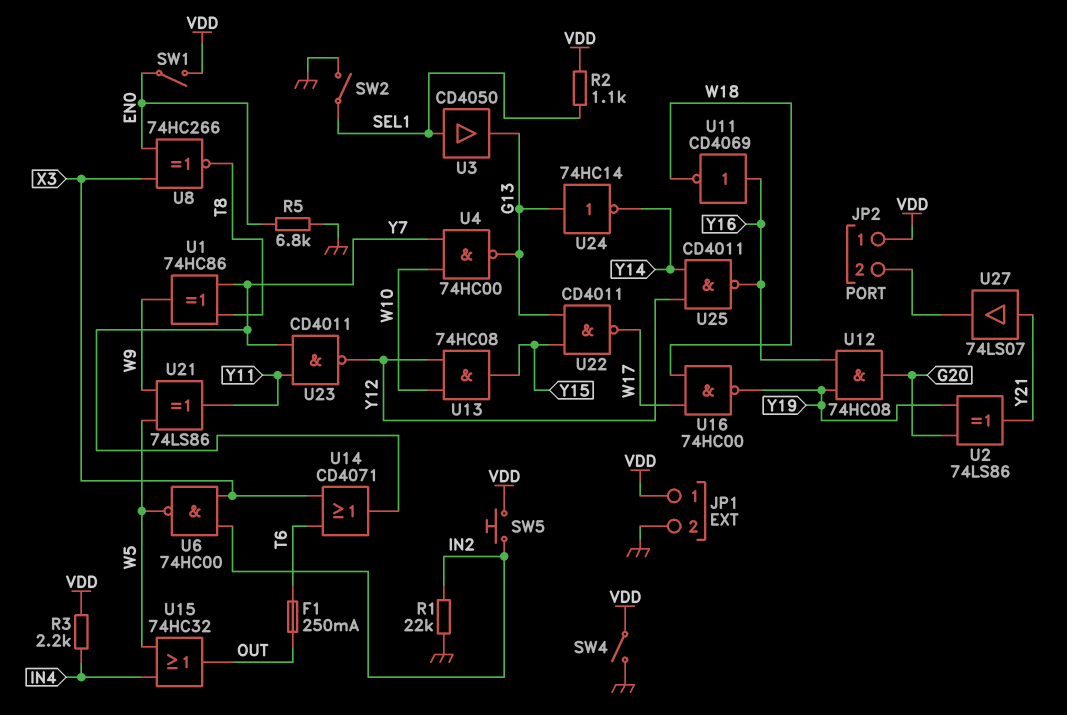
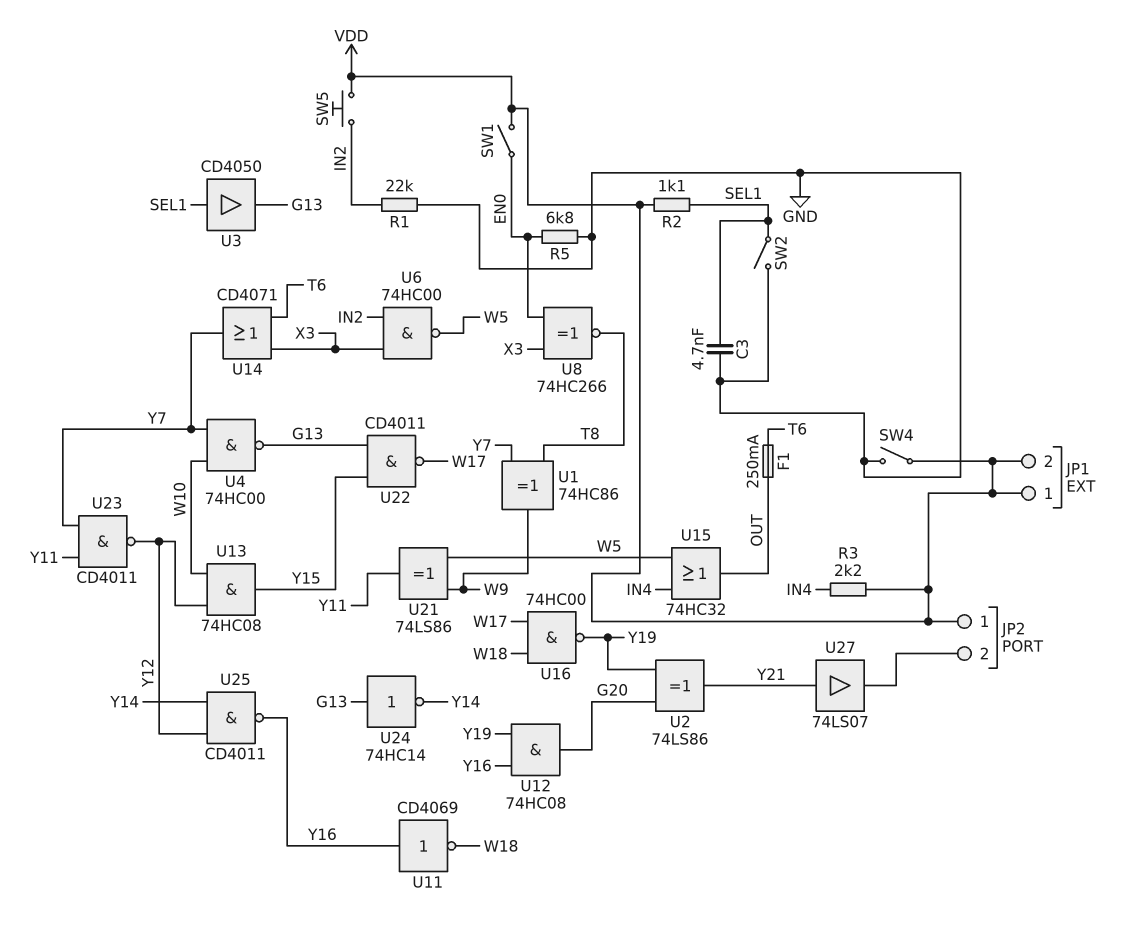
C3: none -> 4.7nF (GND, SEL1)
JP1 pin 2: GND -> VDD

